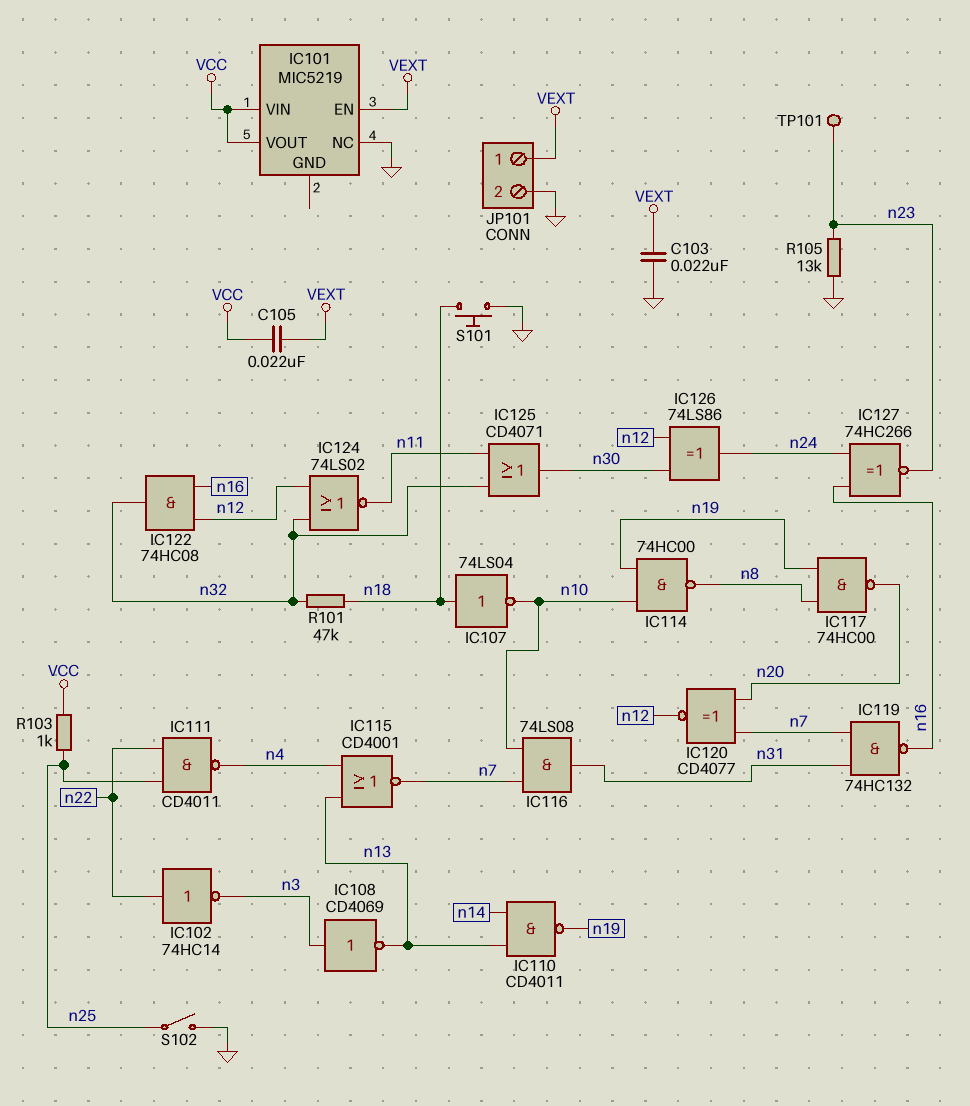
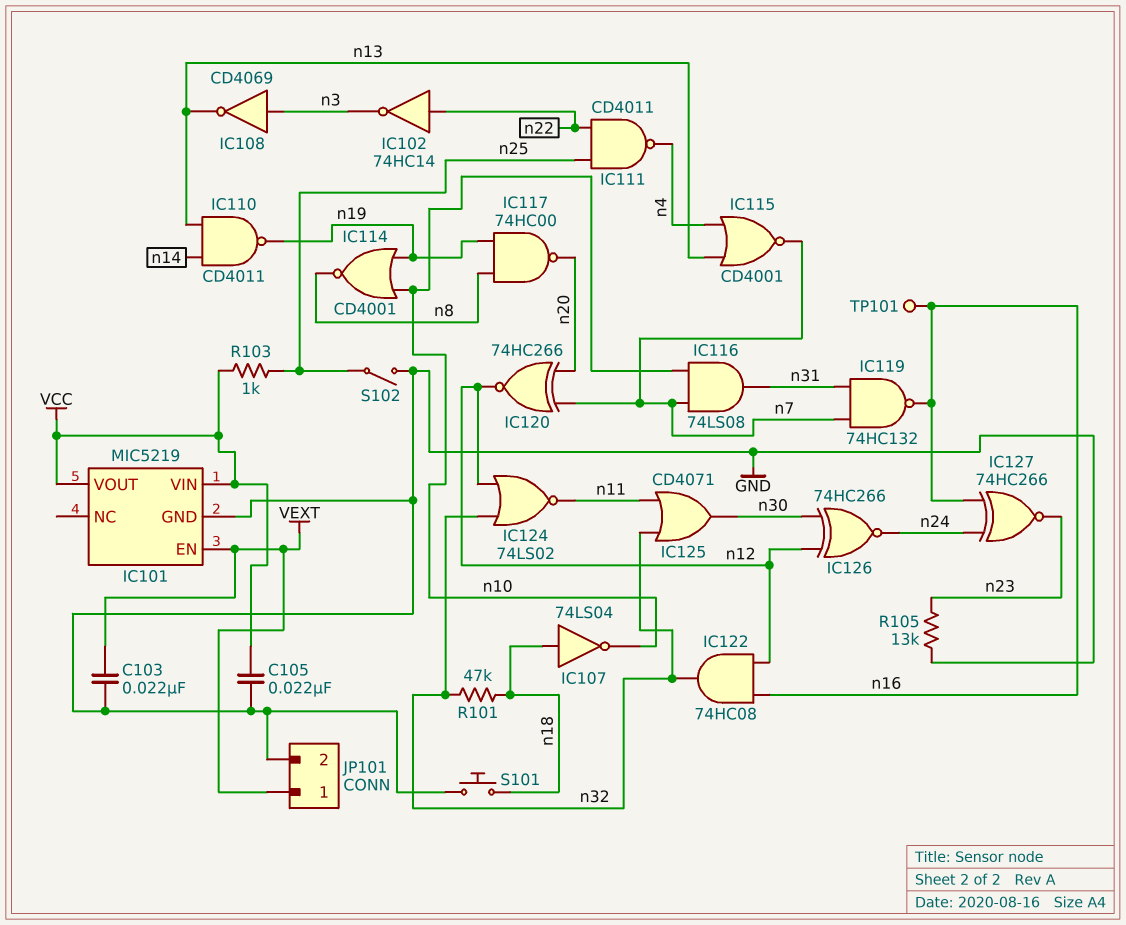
C105: 22nF (VCC, VEXT) -> 22nF (GND, VCC)
IC101 pin GND: none -> GND
IC101 pin NC: GND -> none
IC114: NAND 74HC00 (in n10, in n19, out n8) -> NOR CD4001 (in n10, in n19, out n8)
IC120: XNOR CD4077 (in n7, in n20, out n12) -> XNOR 74HC266 (in n7, in n20, out n12)
IC126: XOR 74LS86 (in n12, in n30, out n24) -> XNOR 74HC266 (in n12, in n30, out n24)
TP101: test point (n23) -> test point (n16)

